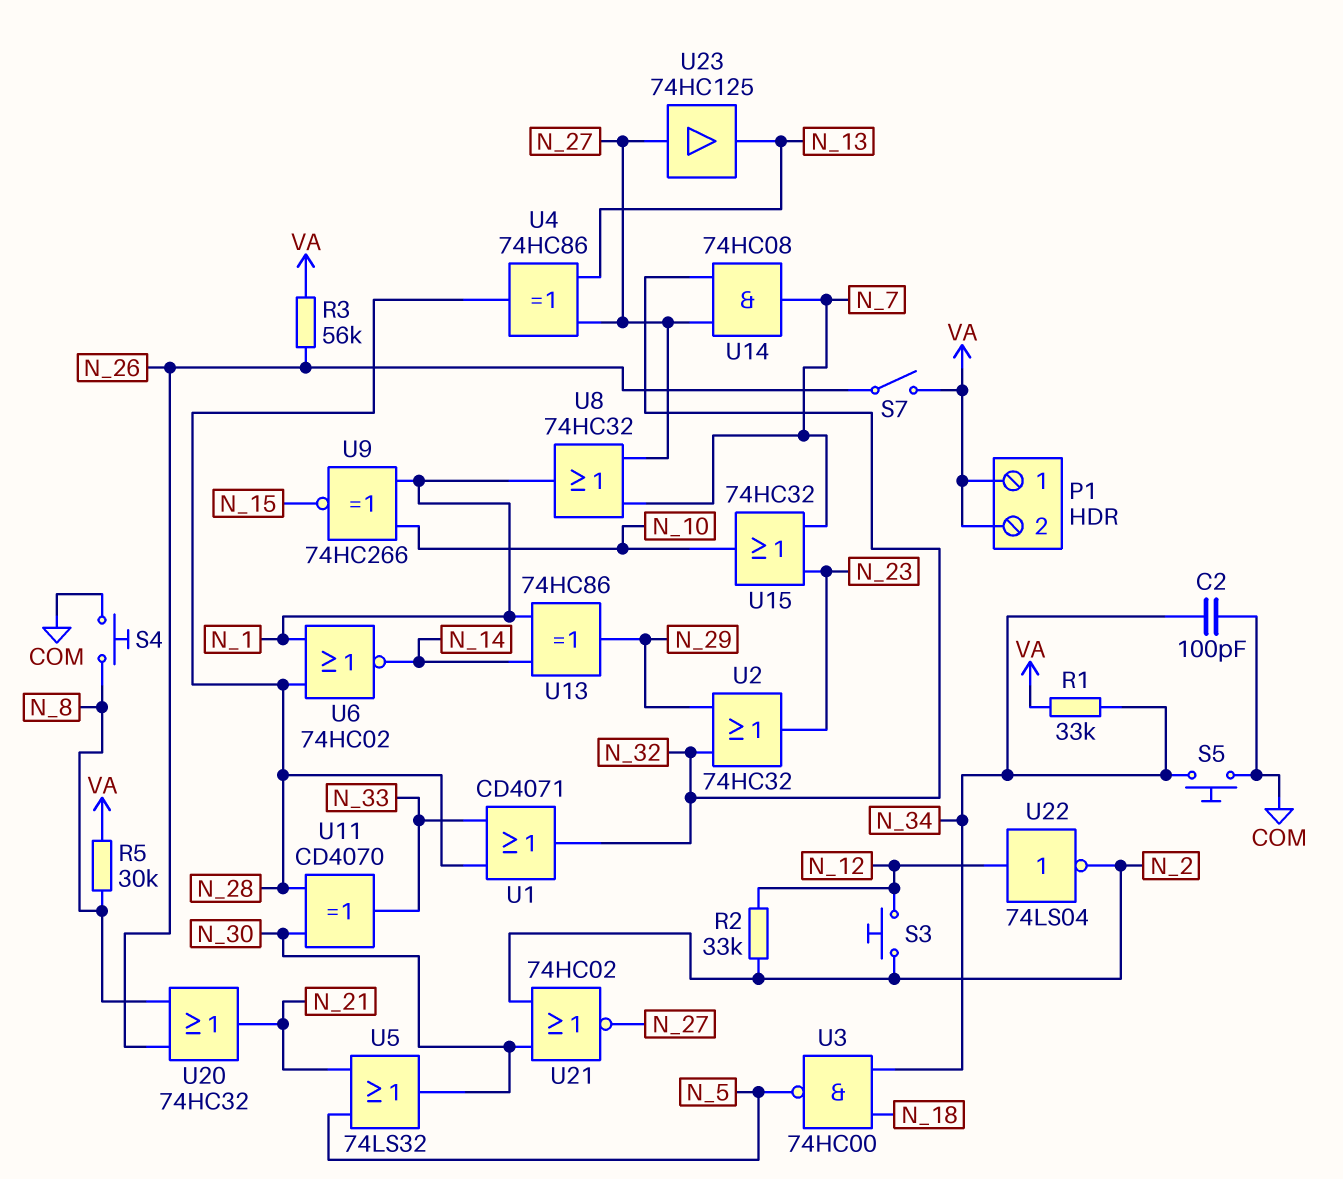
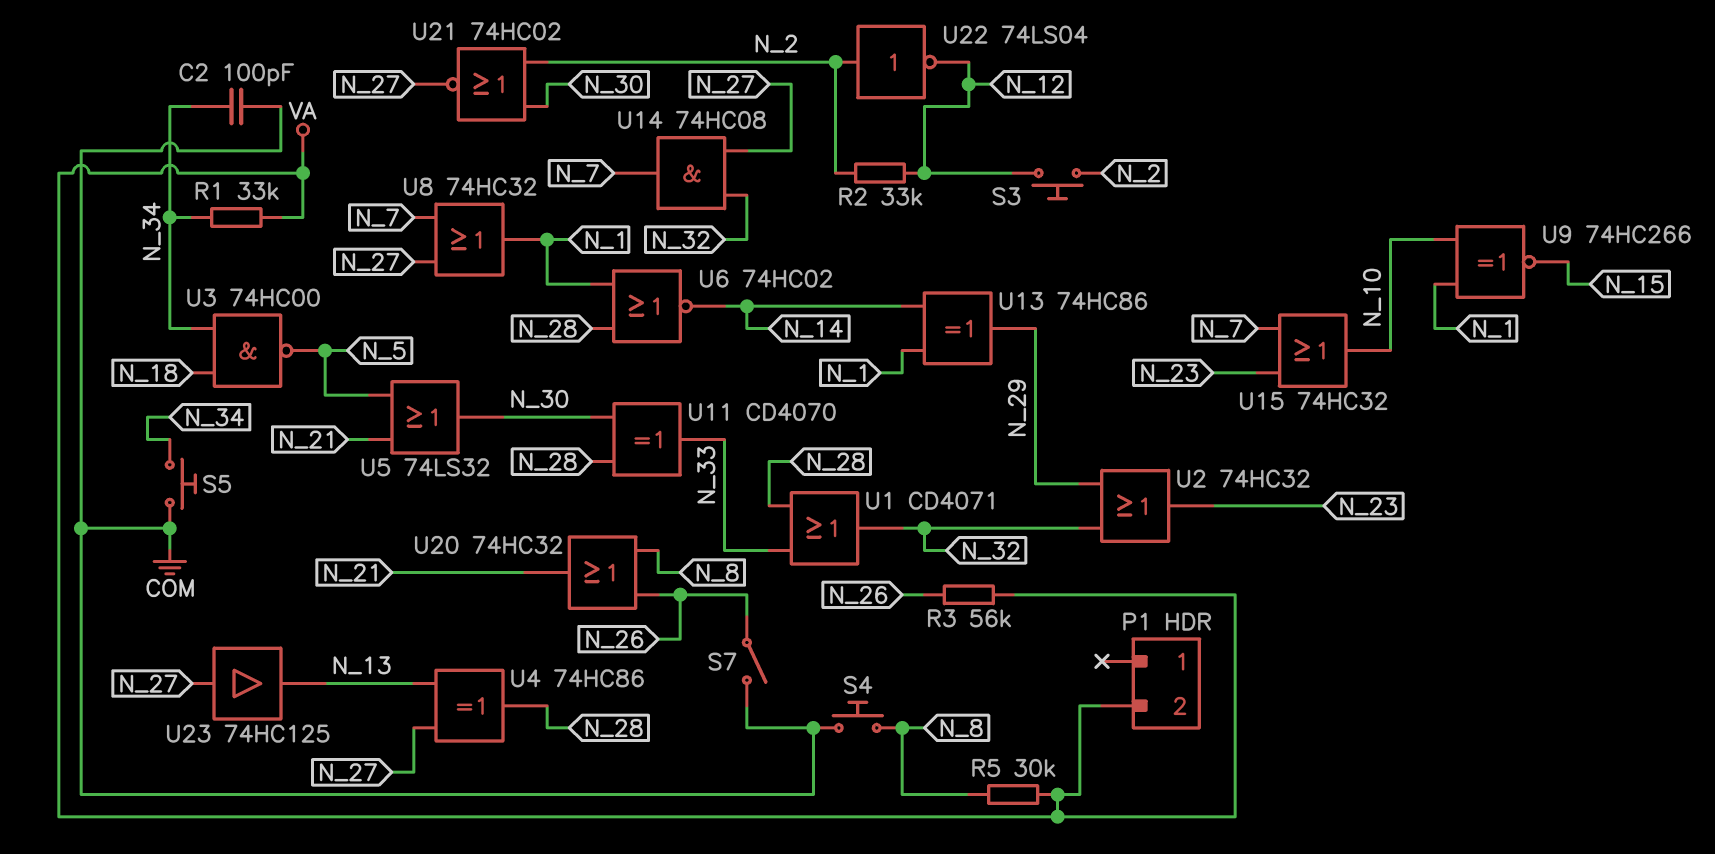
P1 pin 1: VA -> none
S7: switch (N_26, VA) -> switch (COM, N_26)
U22: NOT 74LS04 (in N_12, out N_2) -> NOT 74LS04 (in N_2, out N_12)

